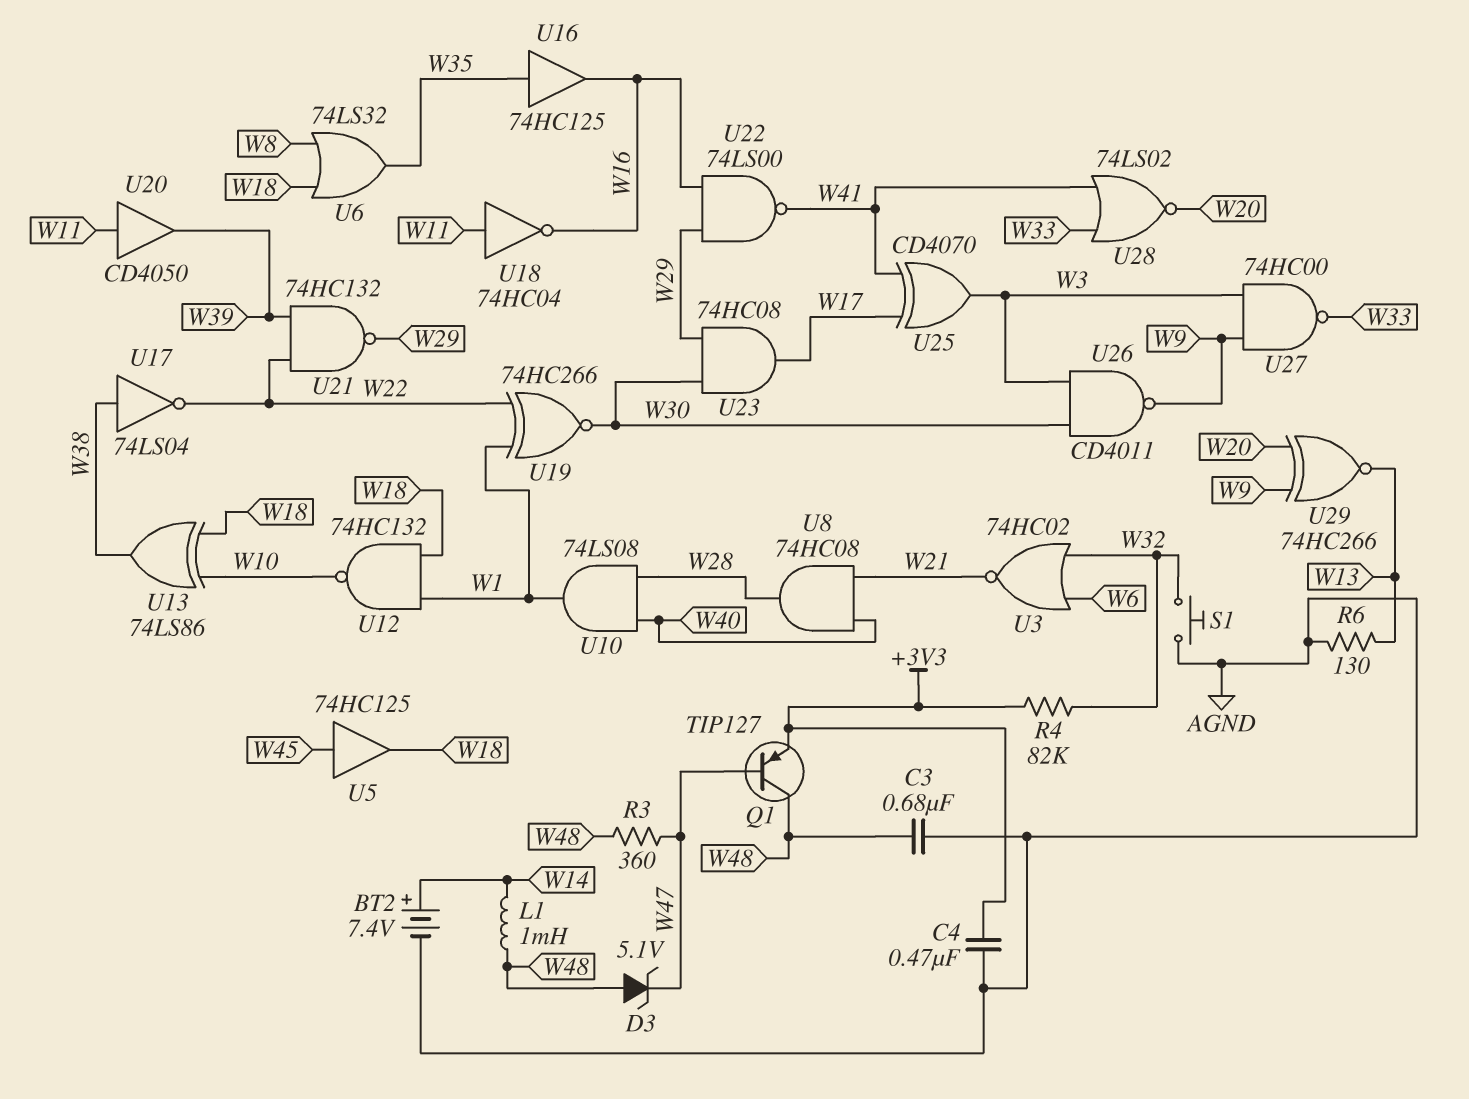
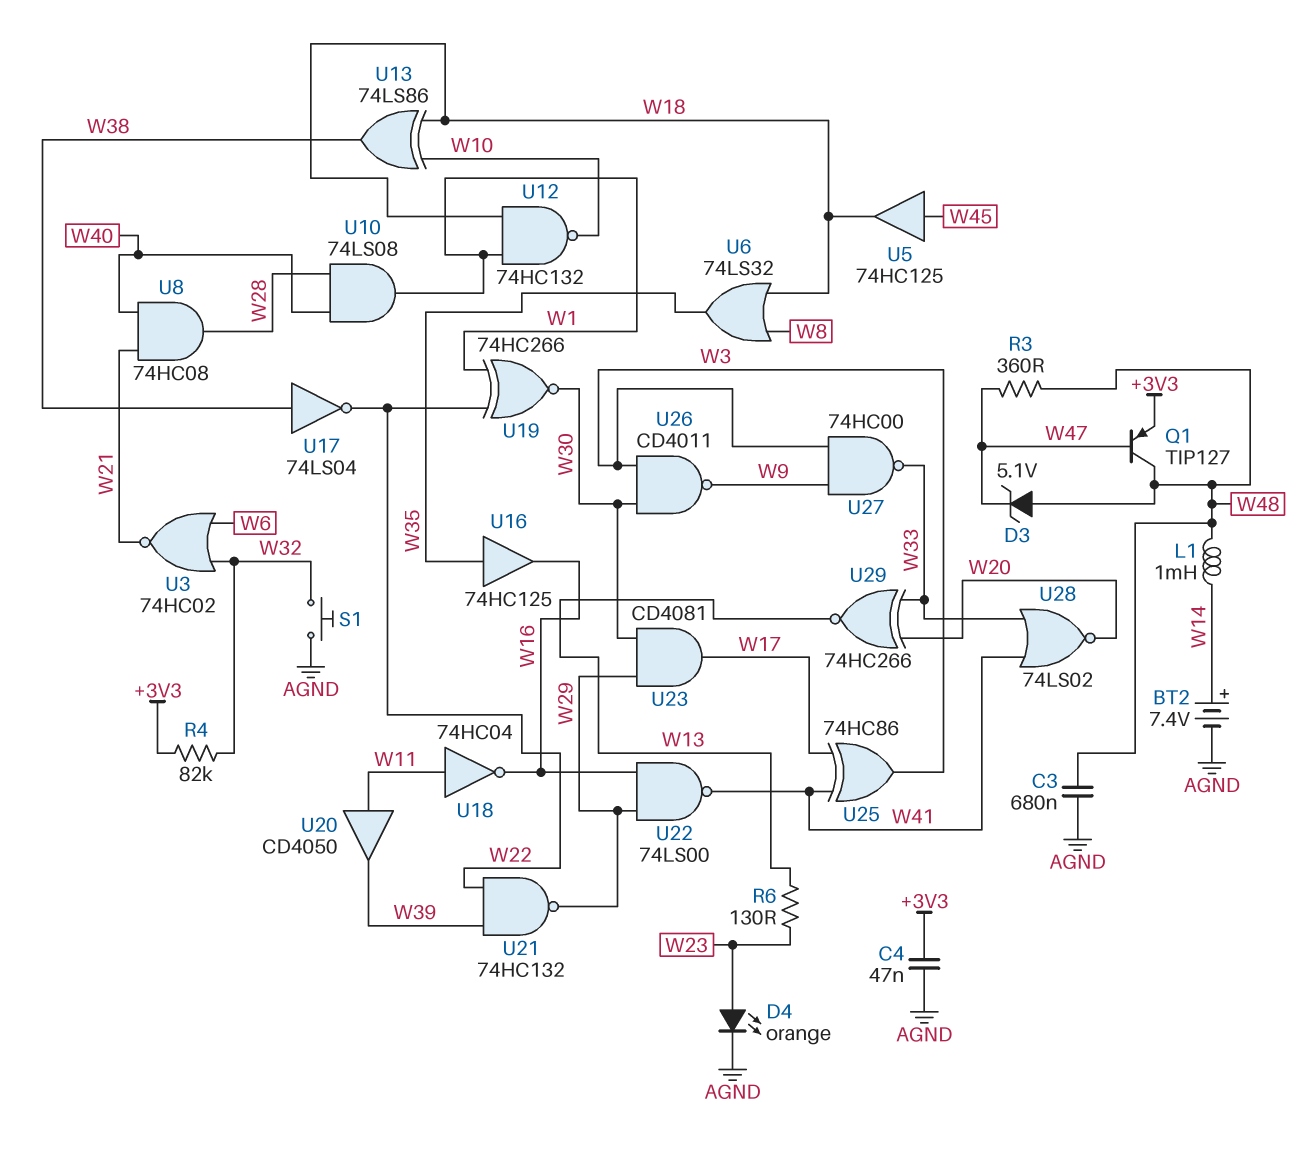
C4: 470nF (+3V3, AGND) -> 47nF (+3V3, AGND)
D4: none -> LED orange (A W23, K AGND)
R6: 130 (AGND, W13) -> 130 (W13, W23)
U23: AND 74HC08 (in W29, in W30, out W17) -> AND CD4081 (in W29, in W30, out W17)
U25: XOR CD4070 (in W17, in W41, out W3) -> XOR 74HC86 (in W17, in W41, out W3)
U29: XNOR 74HC266 (in W9, in W20, out W13) -> XNOR 74HC266 (in W20, in W33, out W13)

